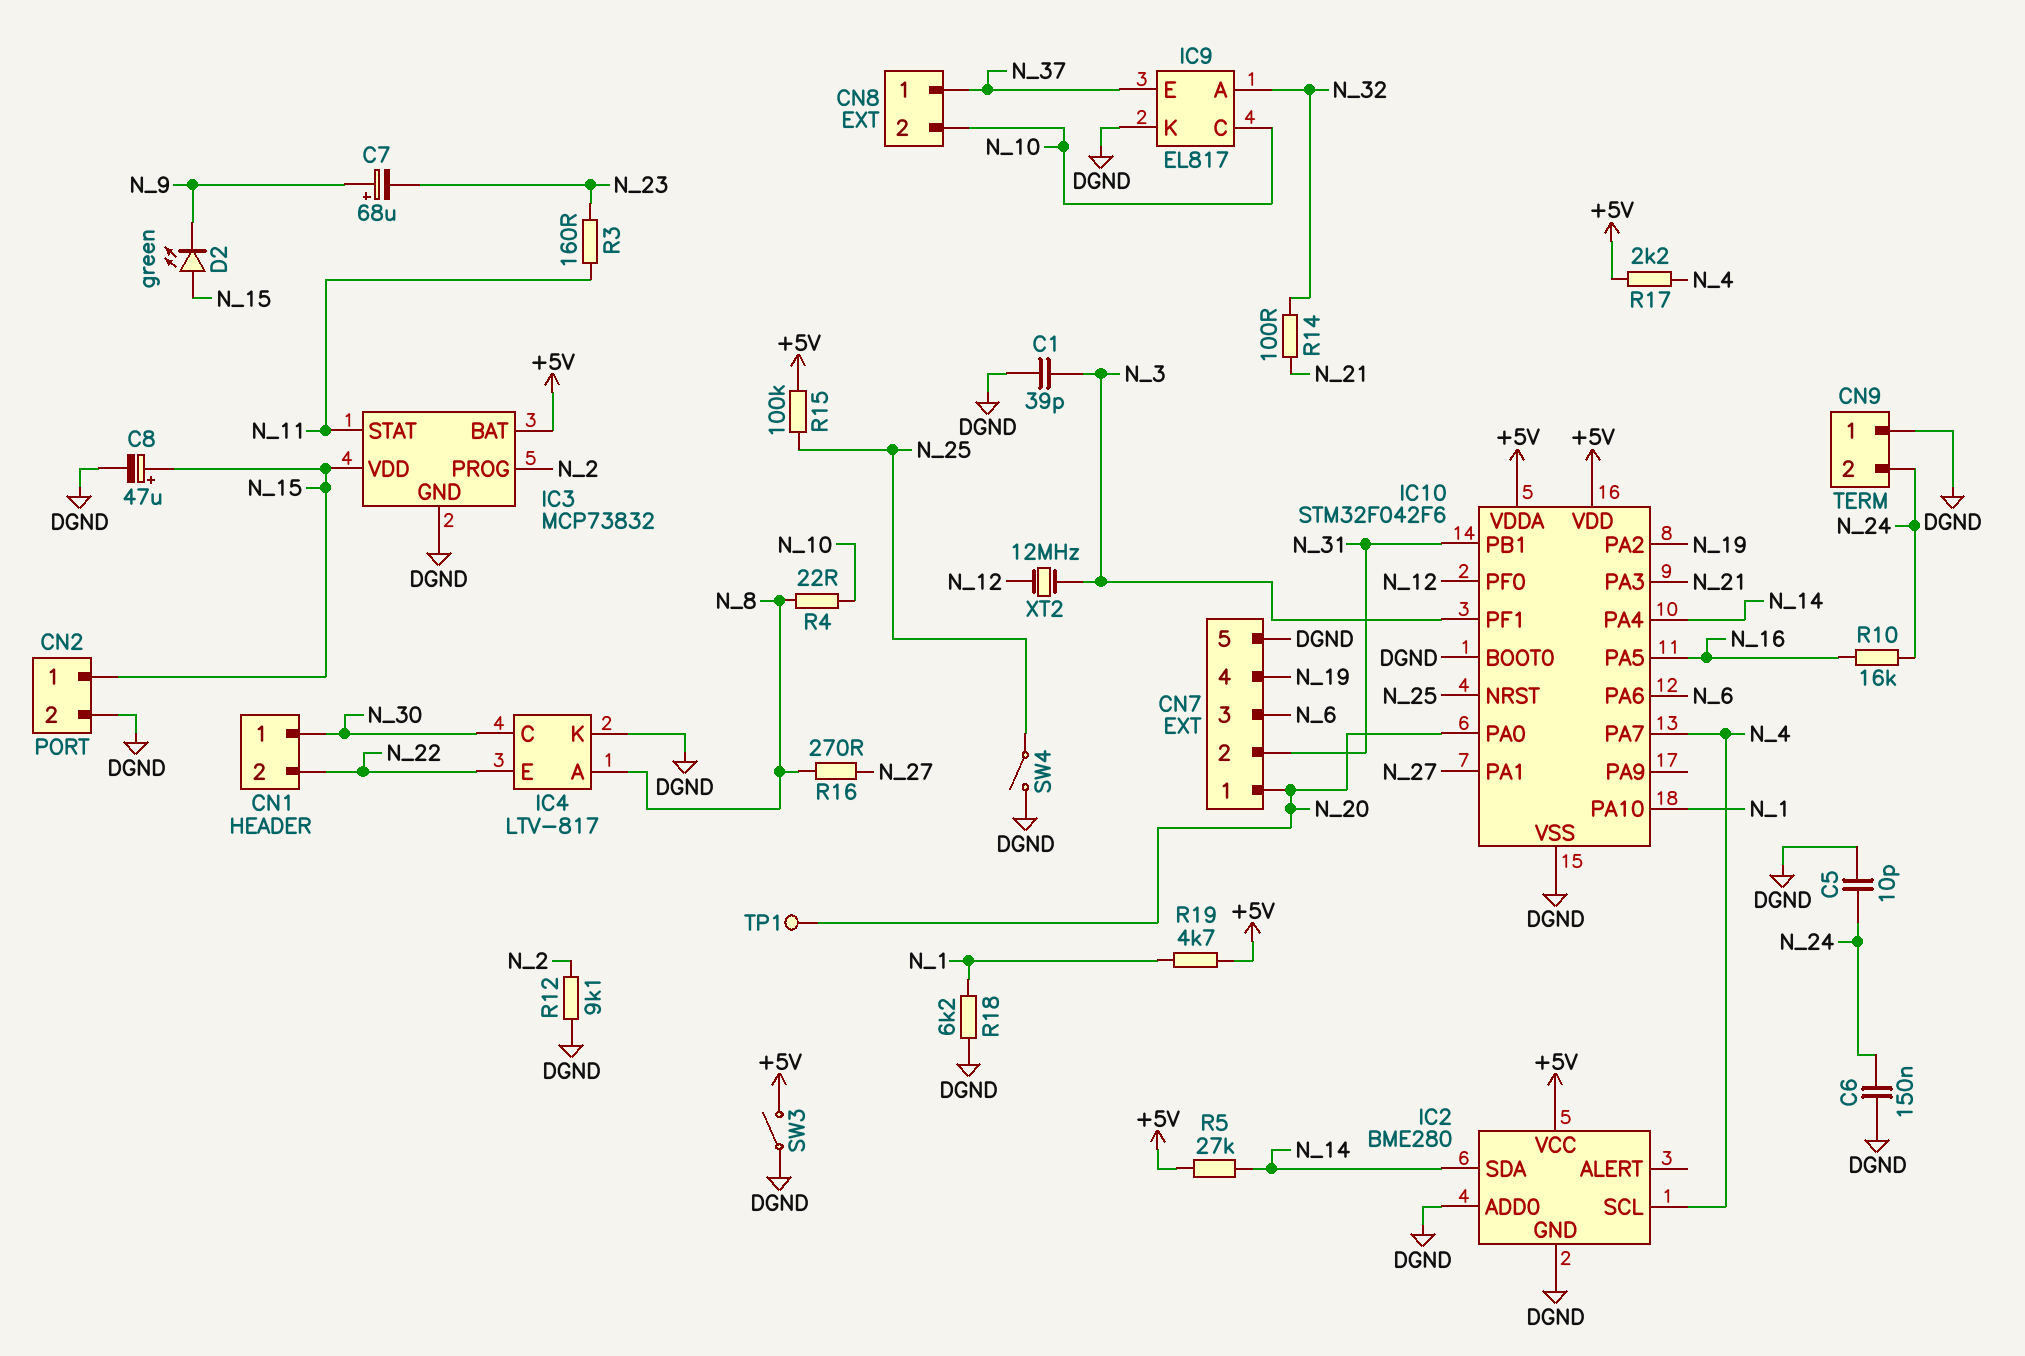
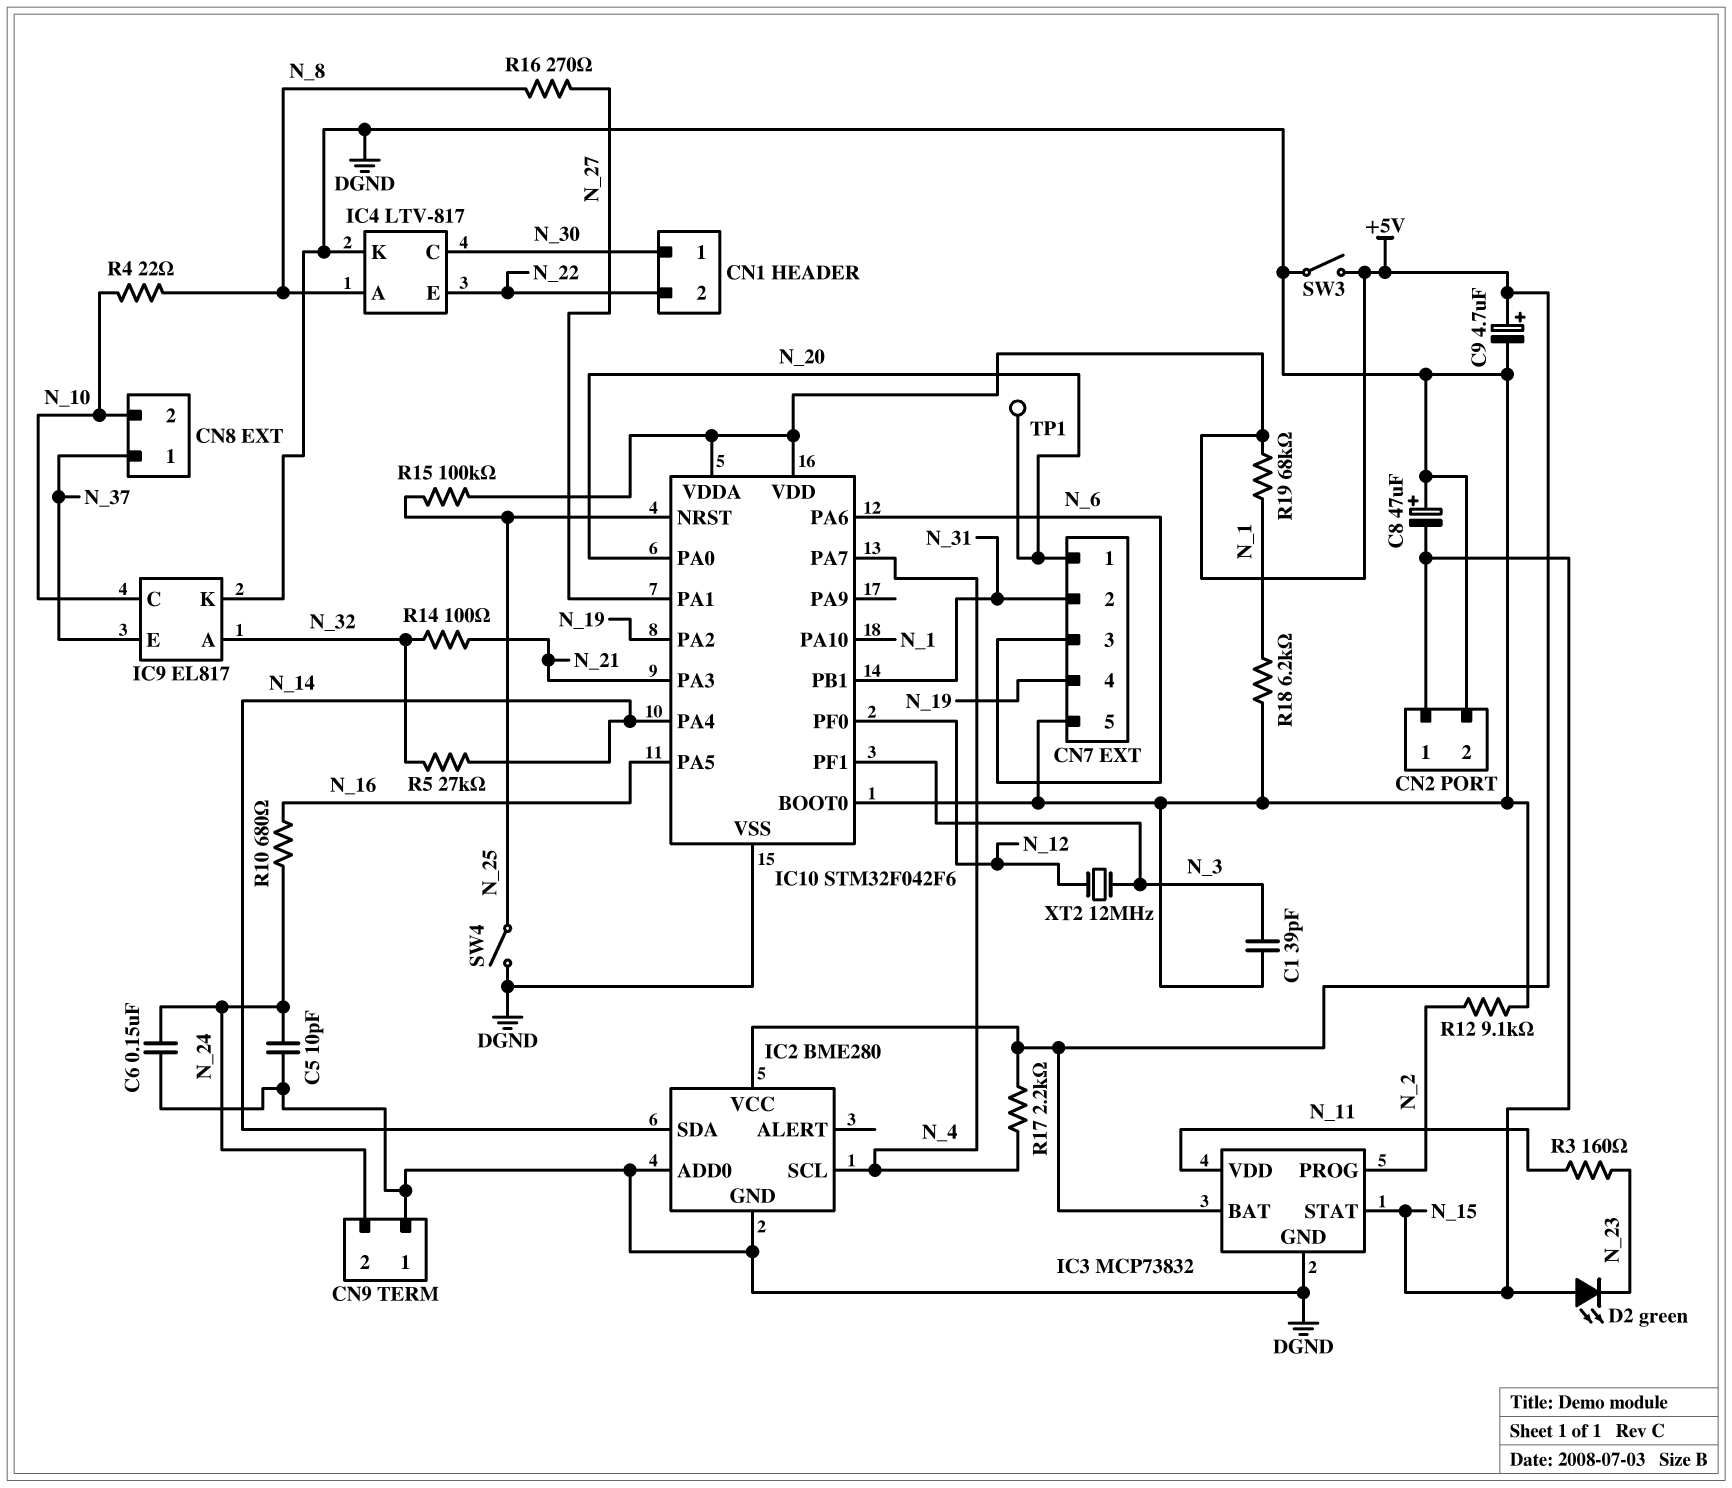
C7: 68uF (plus N_9, minus N_23) -> none
C8: 47uF (plus N_15, minus DGND) -> 47uF (plus DGND, minus N_15)
C9: none -> 4.7uF (plus +5V, minus DGND)
D2: LED green (A N_15, K N_9) -> LED green (A N_15, K N_23)
IC3 pin STAT: N_11 -> N_15
IC3 pin VDD: N_15 -> N_11
R5: 27k (+5V, N_14) -> 27k (N_14, N_32)
R10: 16k (N_16, N_24) -> 680 (N_16, N_24)
R19: 4.7k (+5V, N_1) -> 68k (+5V, N_1)

